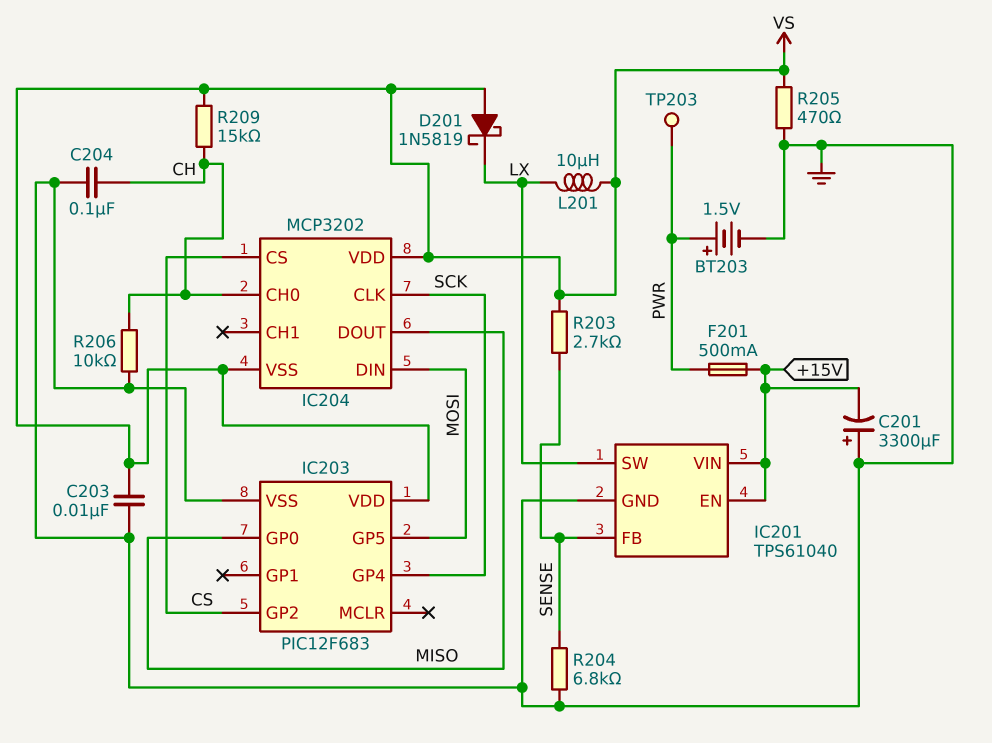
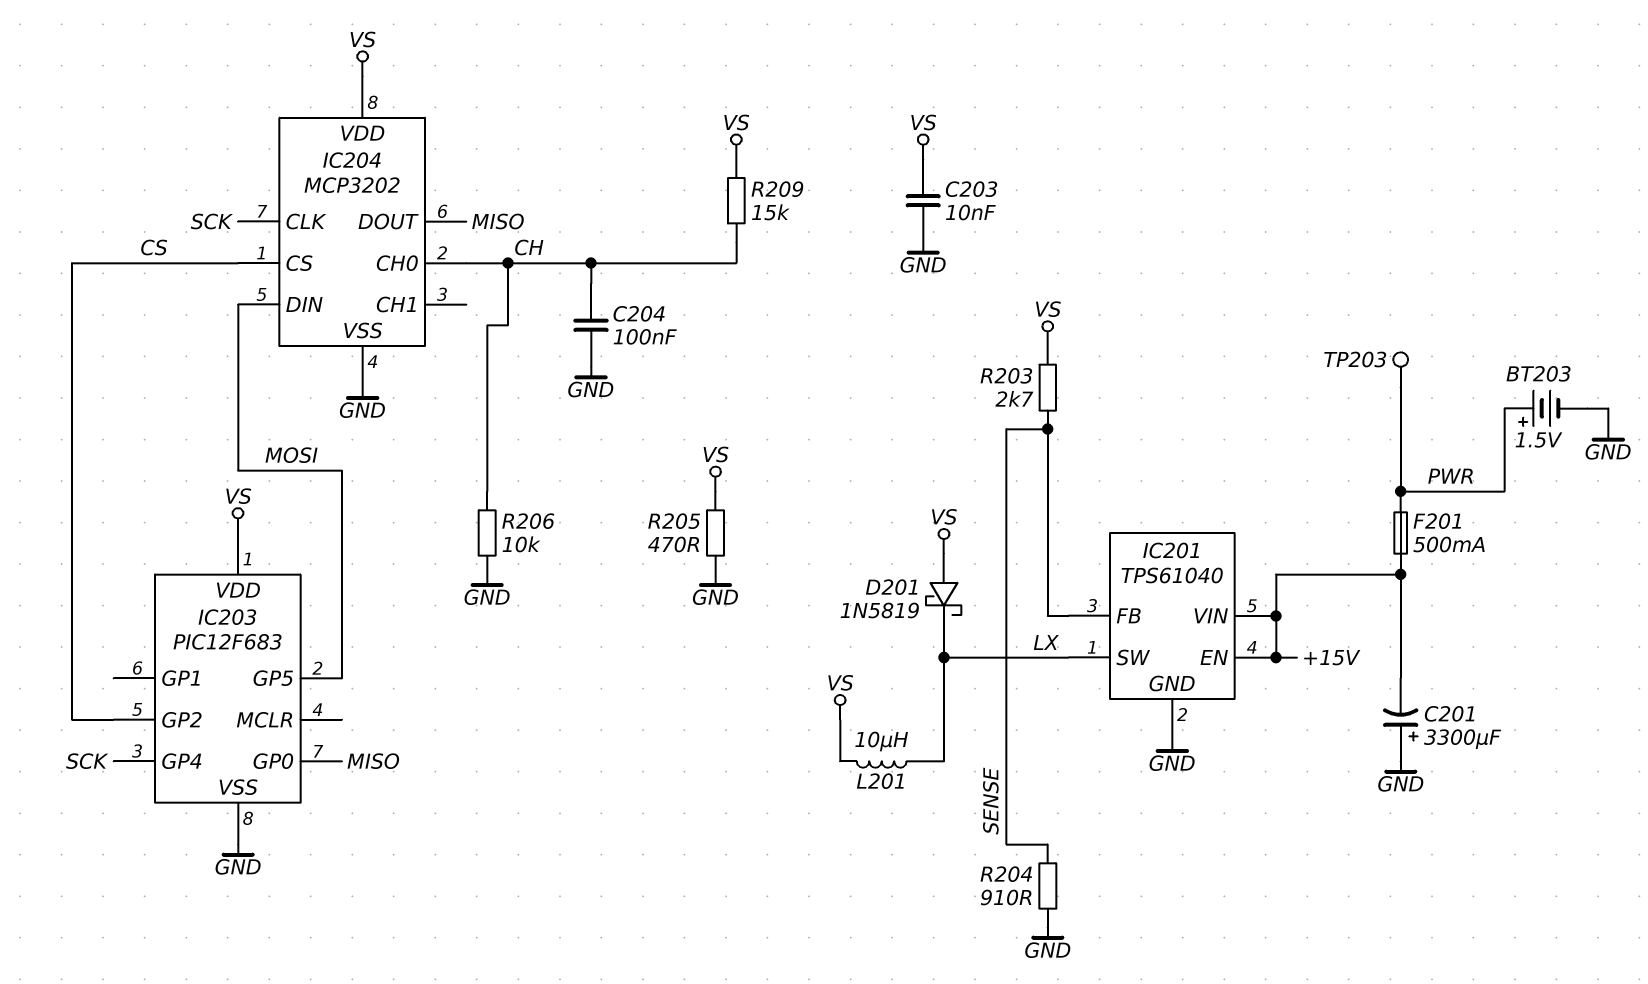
IC204 pin VSS: VS -> GND
R204: 6.8k (GND, SENSE) -> 910 (GND, SENSE)

